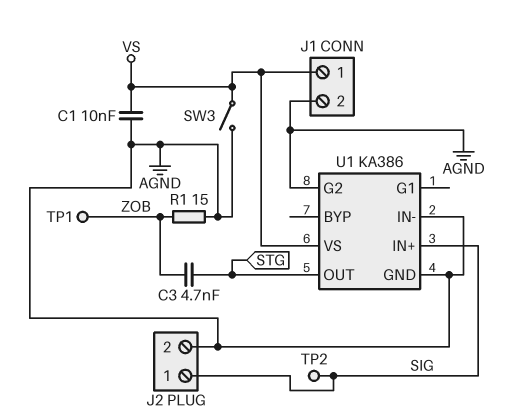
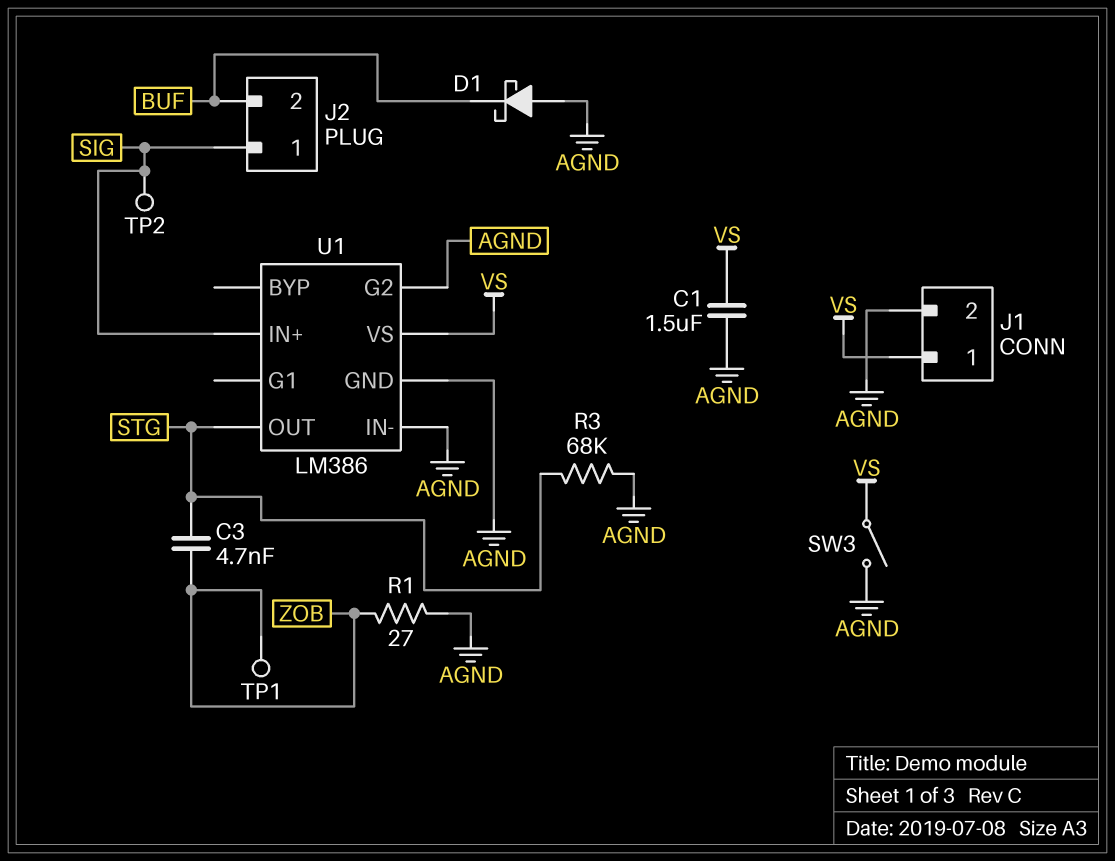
C1: 10nF (AGND, VS) -> 1.5uF (AGND, VS)
D1: none -> schottky (A AGND, K BUF)
J2 pin 2: AGND -> BUF
R1: 15 (AGND, ZOB) -> 27 (AGND, ZOB)
R3: none -> 68k (AGND, STG)
U1: KA386 -> LM386

